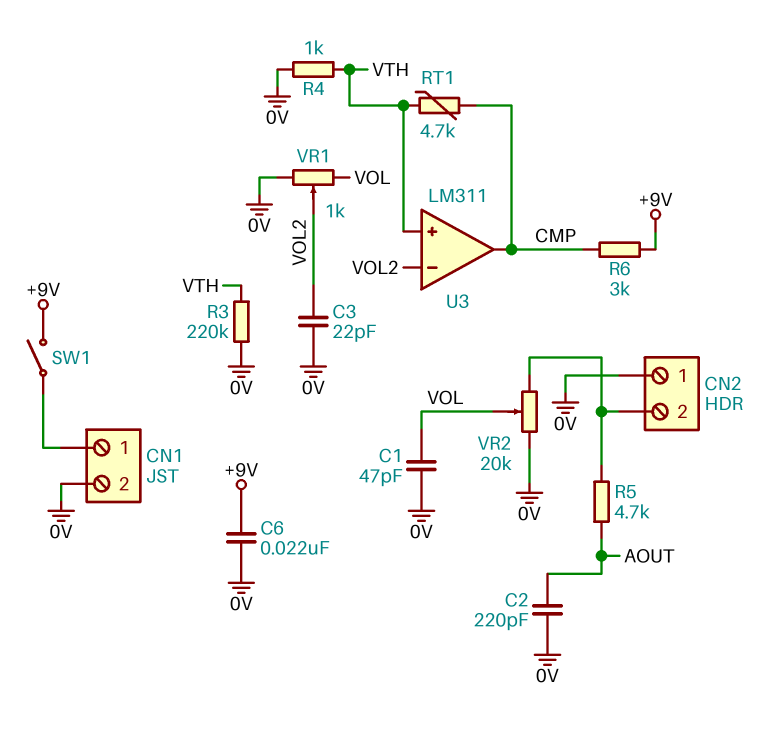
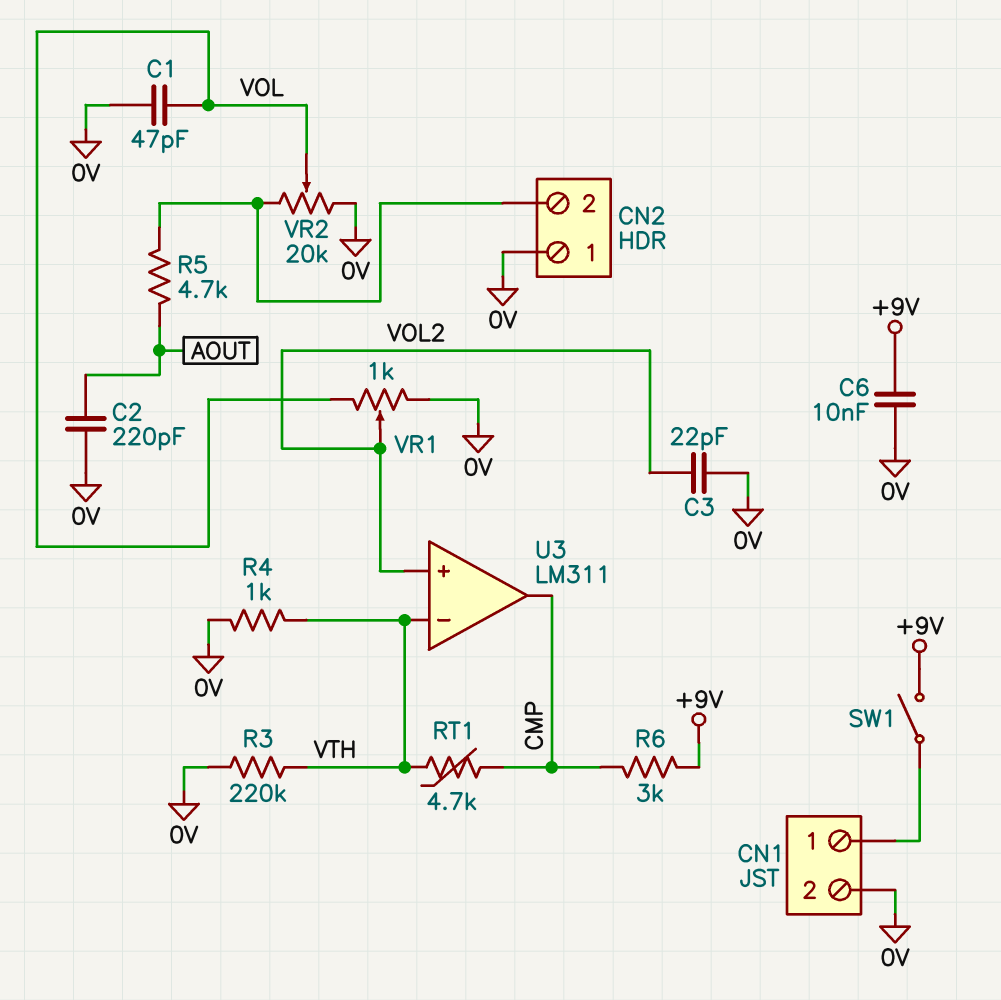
C6: 22nF (+9V, 0V) -> 10nF (+9V, 0V)
U3 pin in+: VTH -> VOL2
U3 pin in-: VOL2 -> VTH

